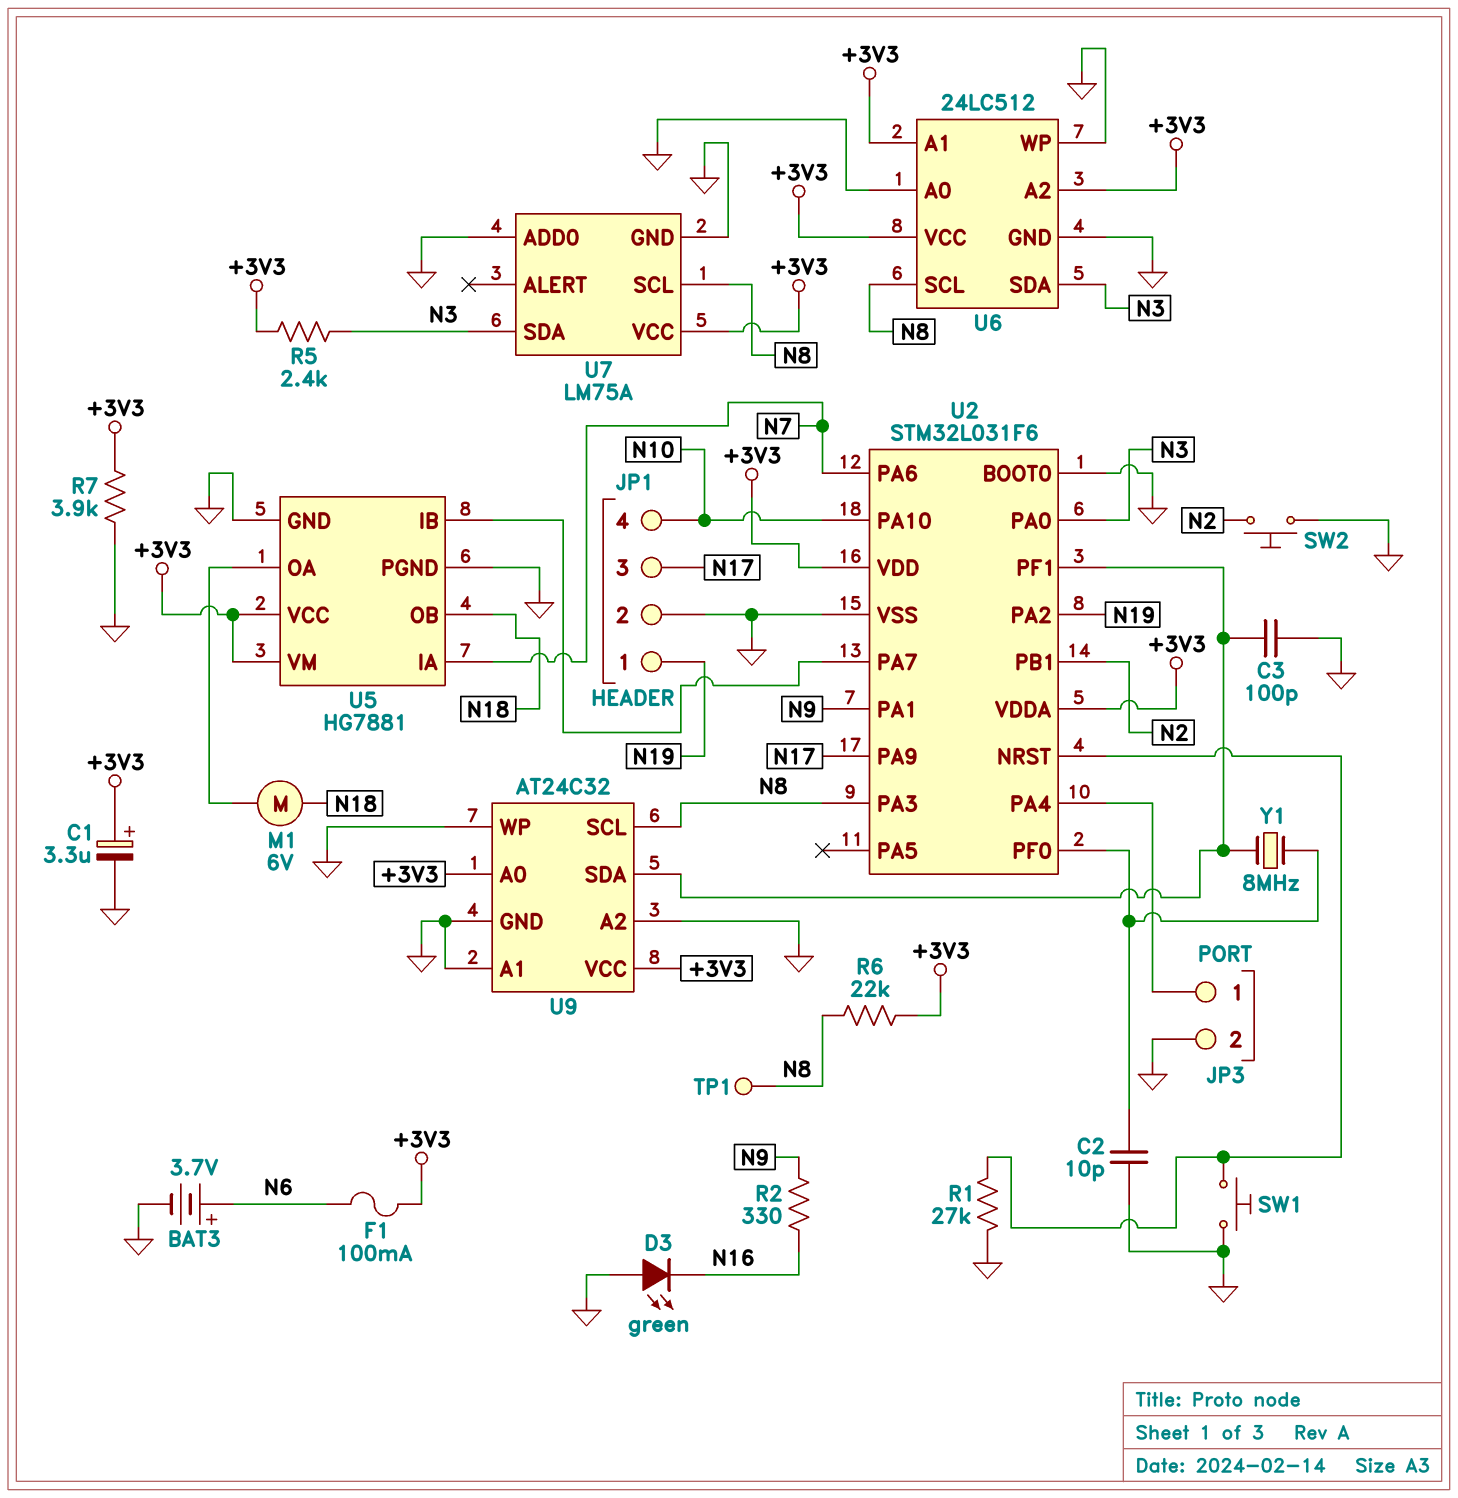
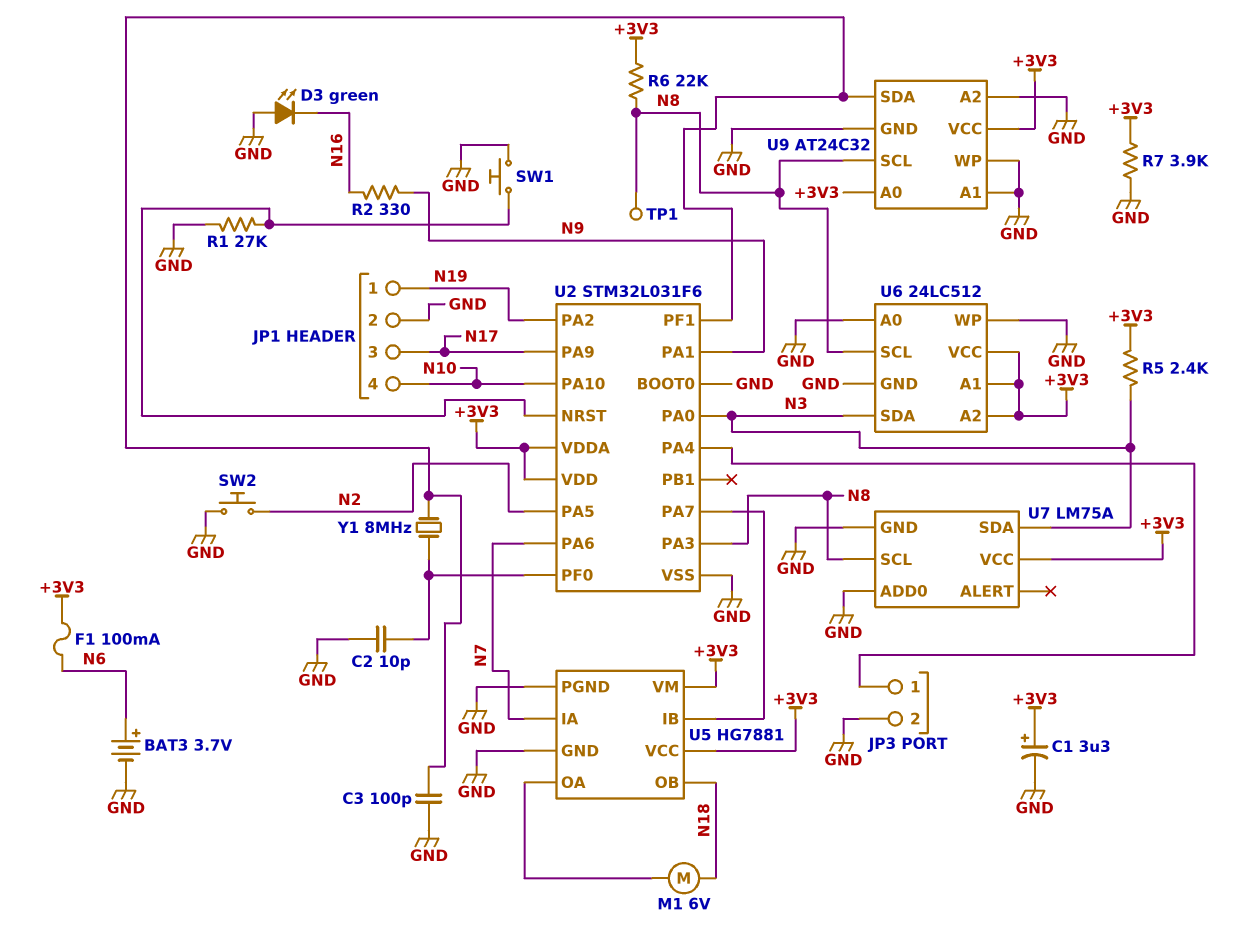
U2 pin PA5: none -> N2
U2 pin PB1: N2 -> none

